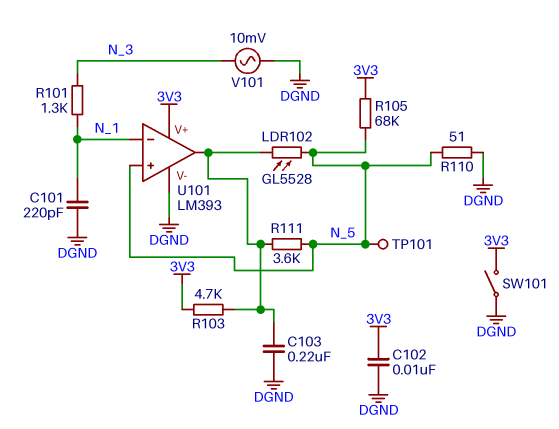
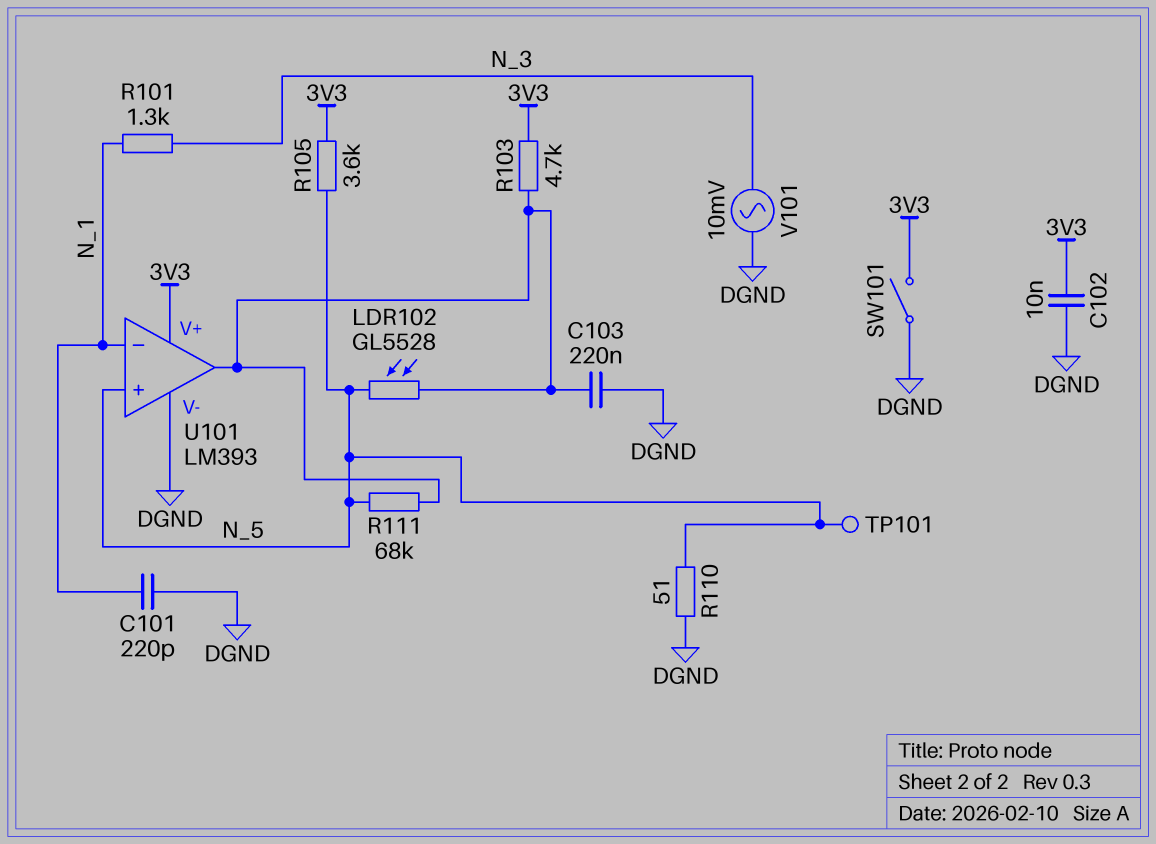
R105: 68k (3V3, N_5) -> 3.6k (3V3, N_5)
R111: 3.6k (N_5, U101/out) -> 68k (N_5, U101/out)

